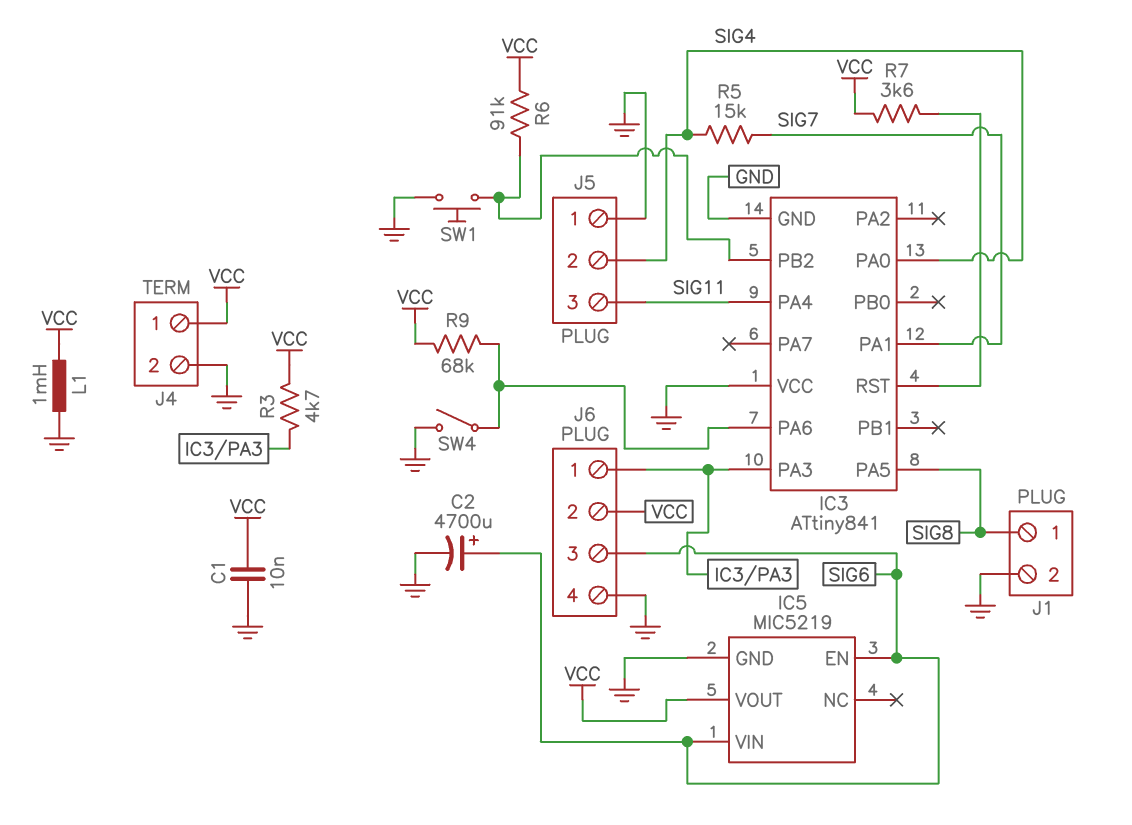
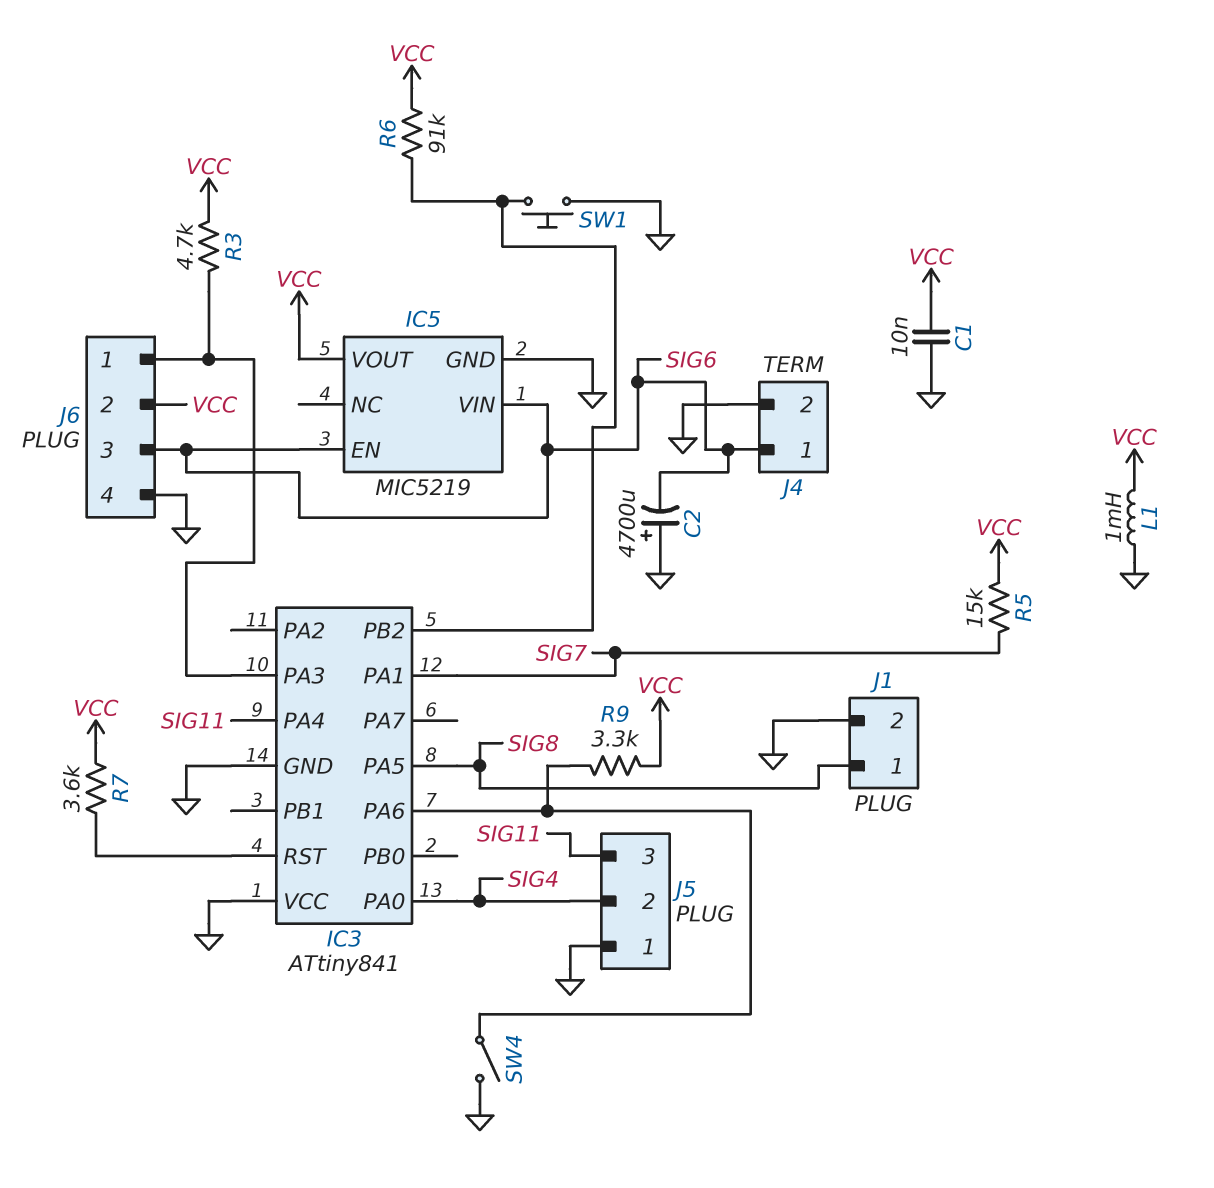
C2: 4700uF (plus SIG6, minus GND) -> 4700uF (plus GND, minus SIG6)
J4 pin 1: VCC -> SIG6
R5: 15k (SIG4, SIG7) -> 15k (SIG7, VCC)
R9: 68k (IC3/PA6, VCC) -> 3.3k (IC3/PA6, VCC)

